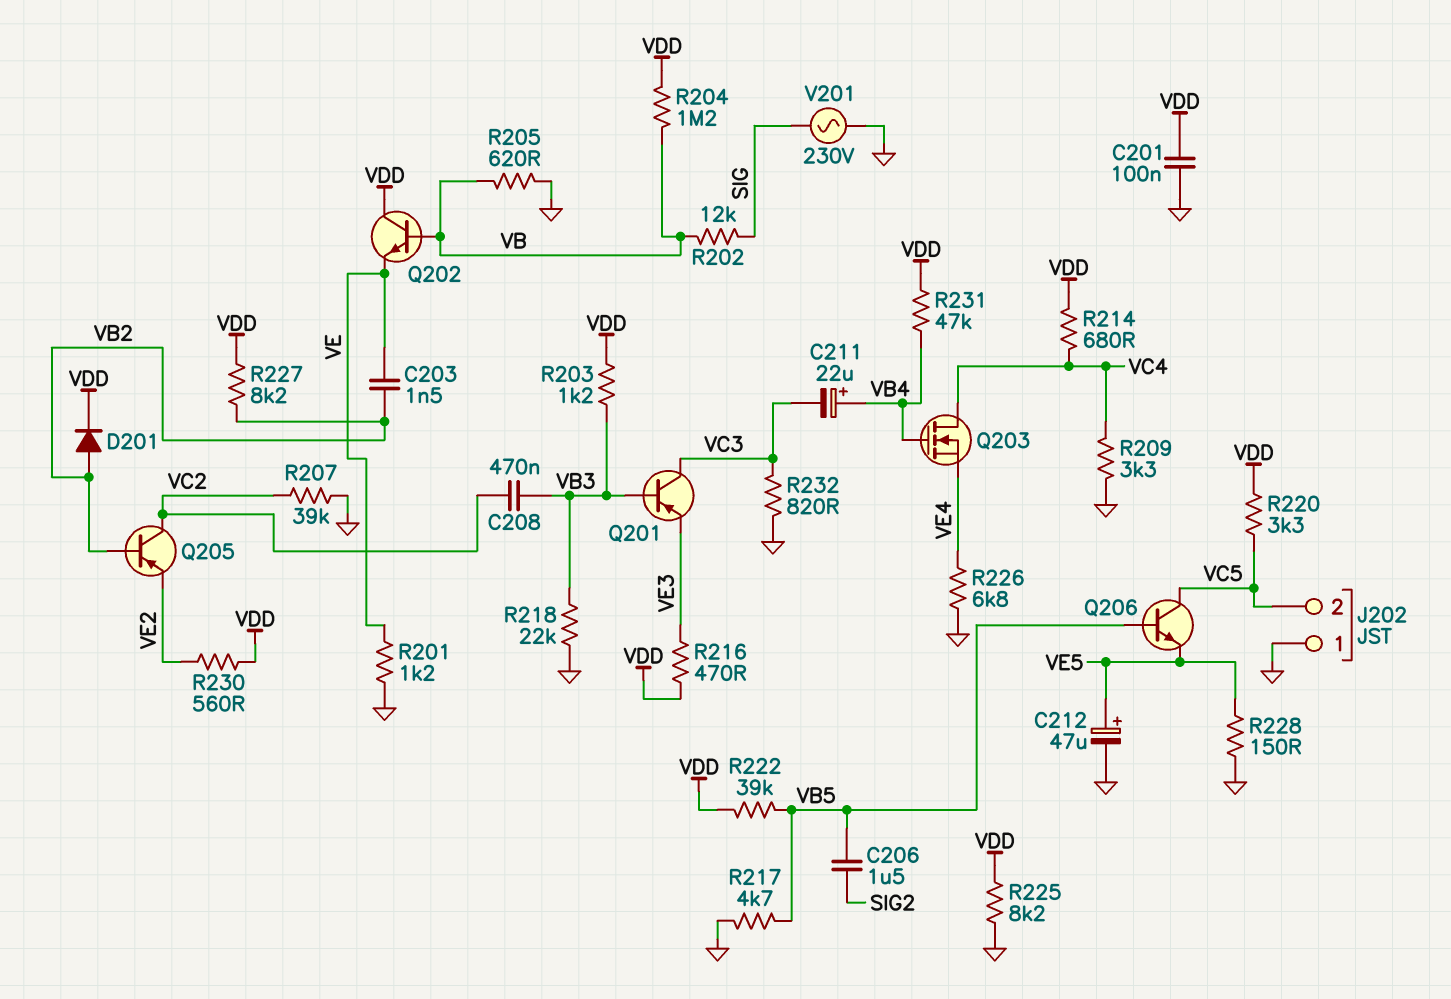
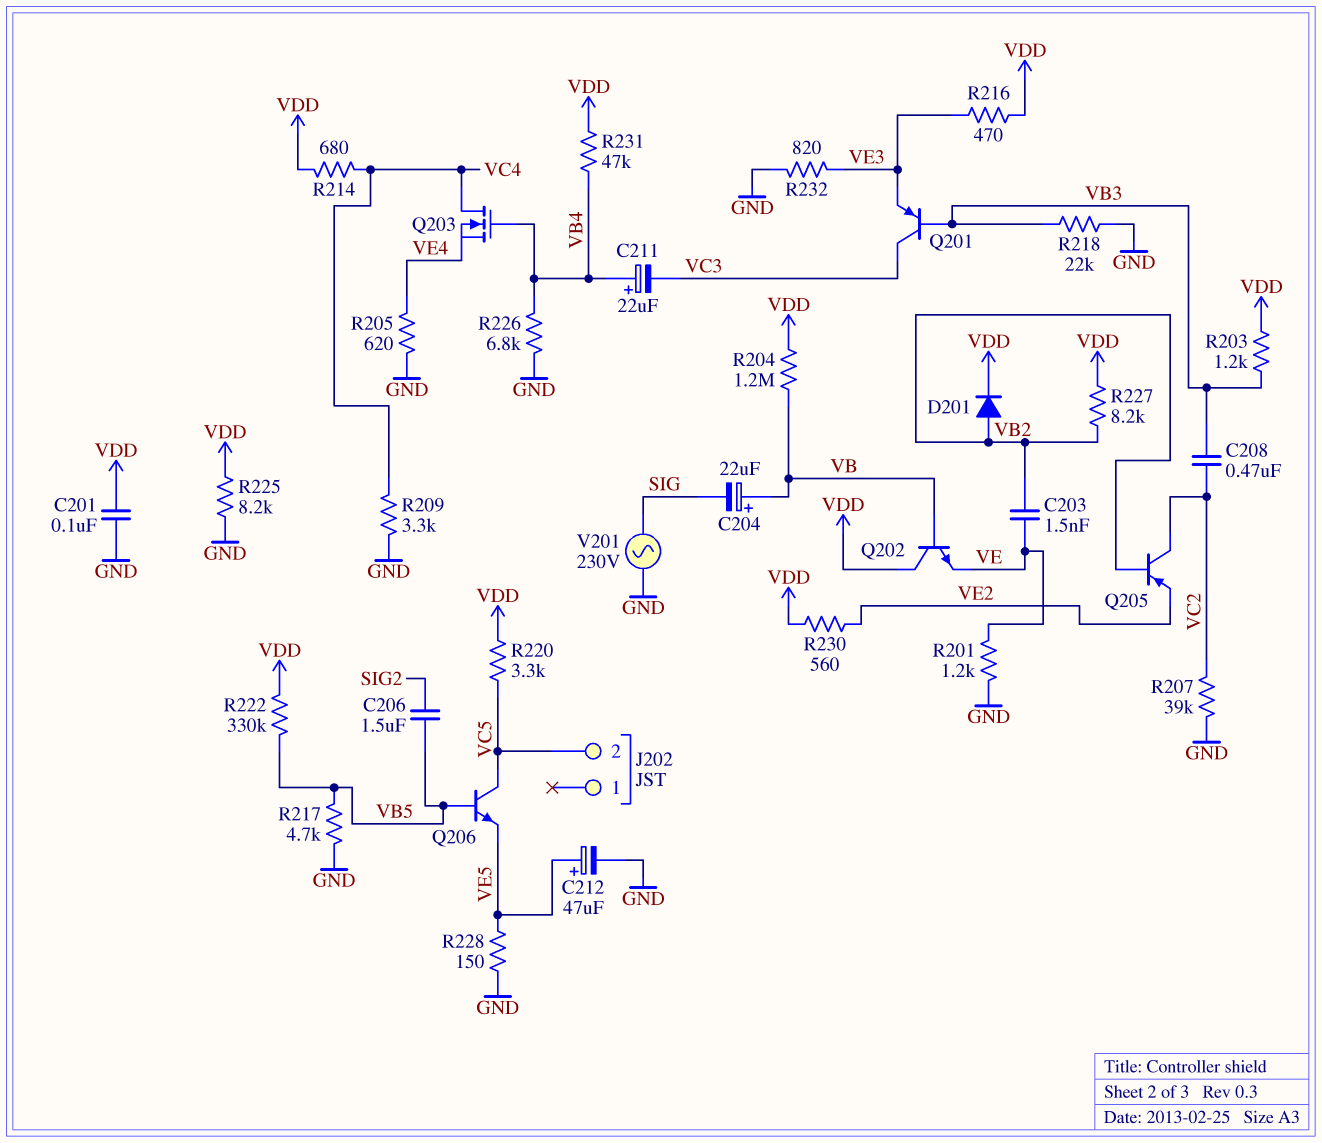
C204: none -> 22uF (plus VB, minus SIG)
J202 pin 1: GND -> none
R202: 12k (SIG, VB) -> none
R205: 620 (GND, VB) -> 620 (GND, VE4)
R222: 39k (VB5, VDD) -> 330k (VB5, VDD)
R226: 6.8k (GND, VE4) -> 6.8k (GND, VB4)
R232: 820 (GND, VC3) -> 820 (GND, VE3)

